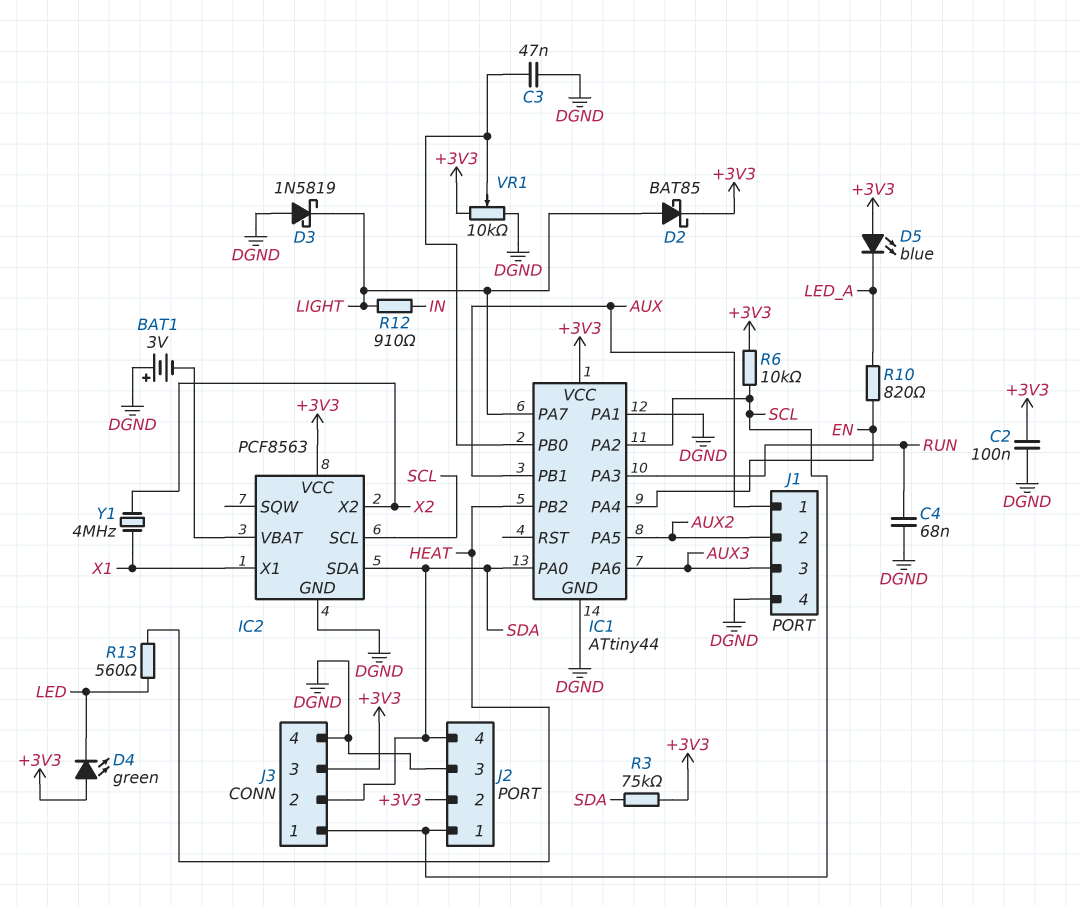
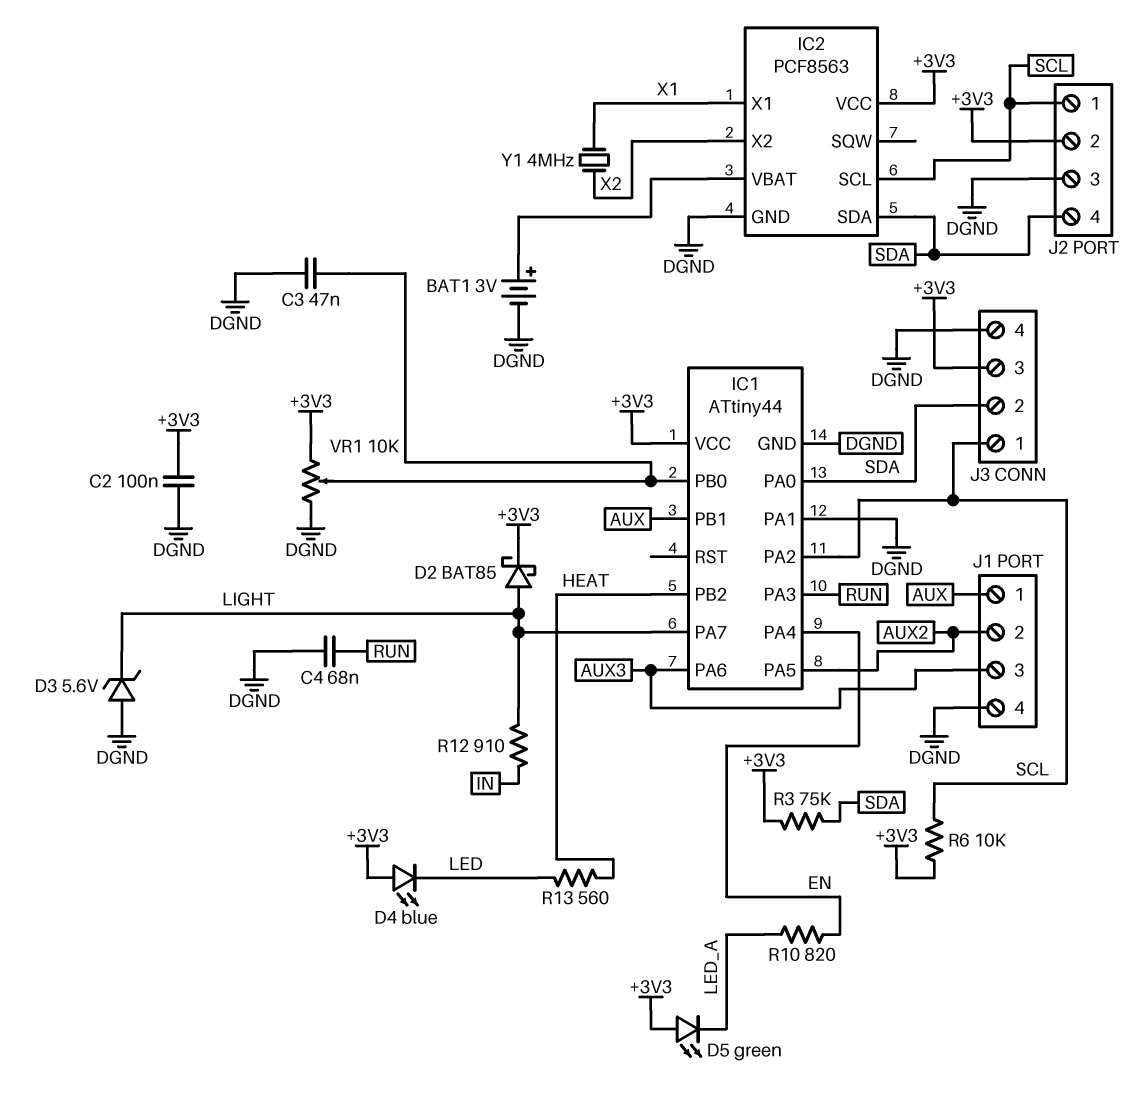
BAT1: 3V (plus DGND, minus IC2/VBAT) -> 3V (plus IC2/VBAT, minus DGND)
D3: schottky 1N5819 (A DGND, K LIGHT) -> zener 5.6V (A DGND, K LIGHT)
D4: LED green (A +3V3, K LED) -> LED blue (A +3V3, K LED)
D5: LED blue (A +3V3, K LED_A) -> LED green (A +3V3, K LED_A)

